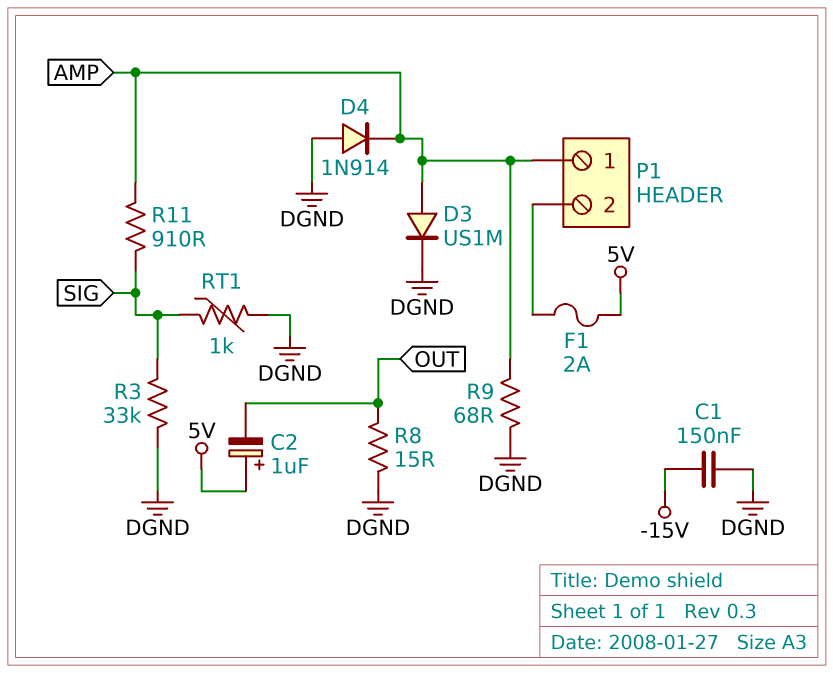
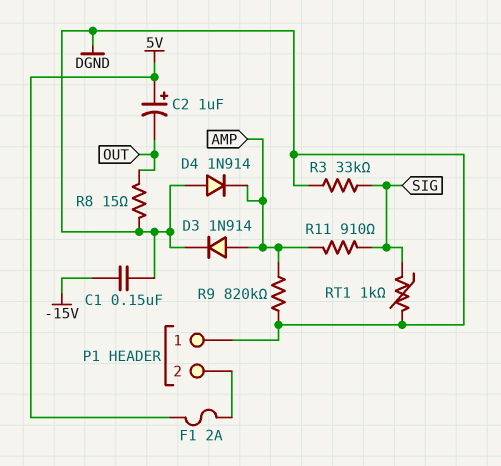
D3: diode US1M (A AMP, K DGND) -> diode 1N914 (A AMP, K DGND)
P1 pin 1: AMP -> DGND
R9: 68 (AMP, DGND) -> 820k (AMP, DGND)

